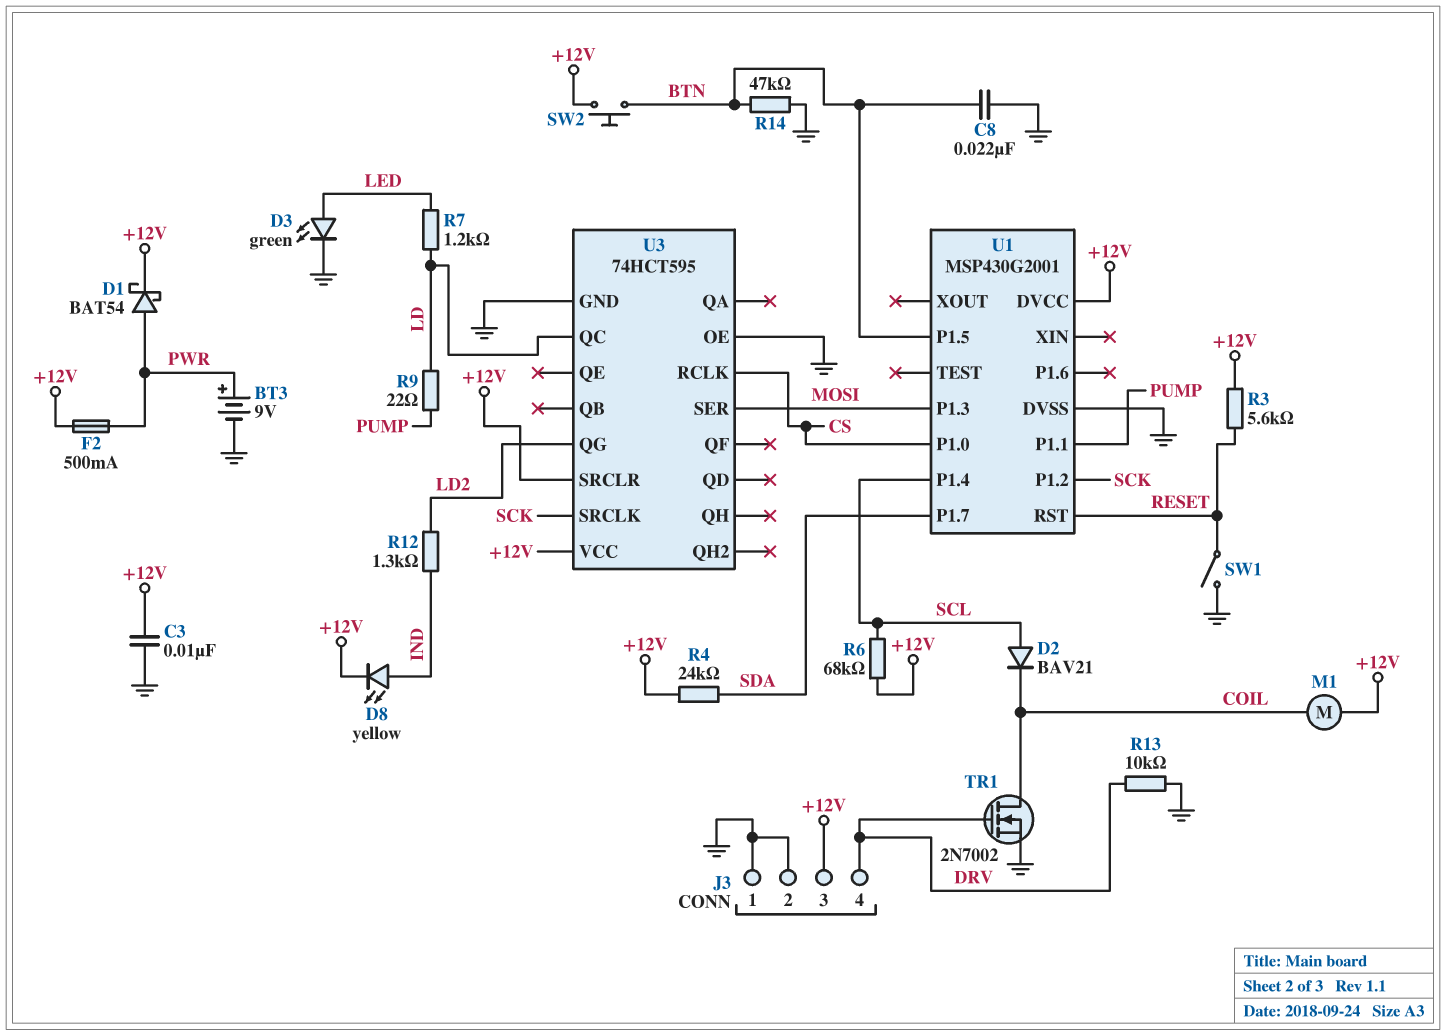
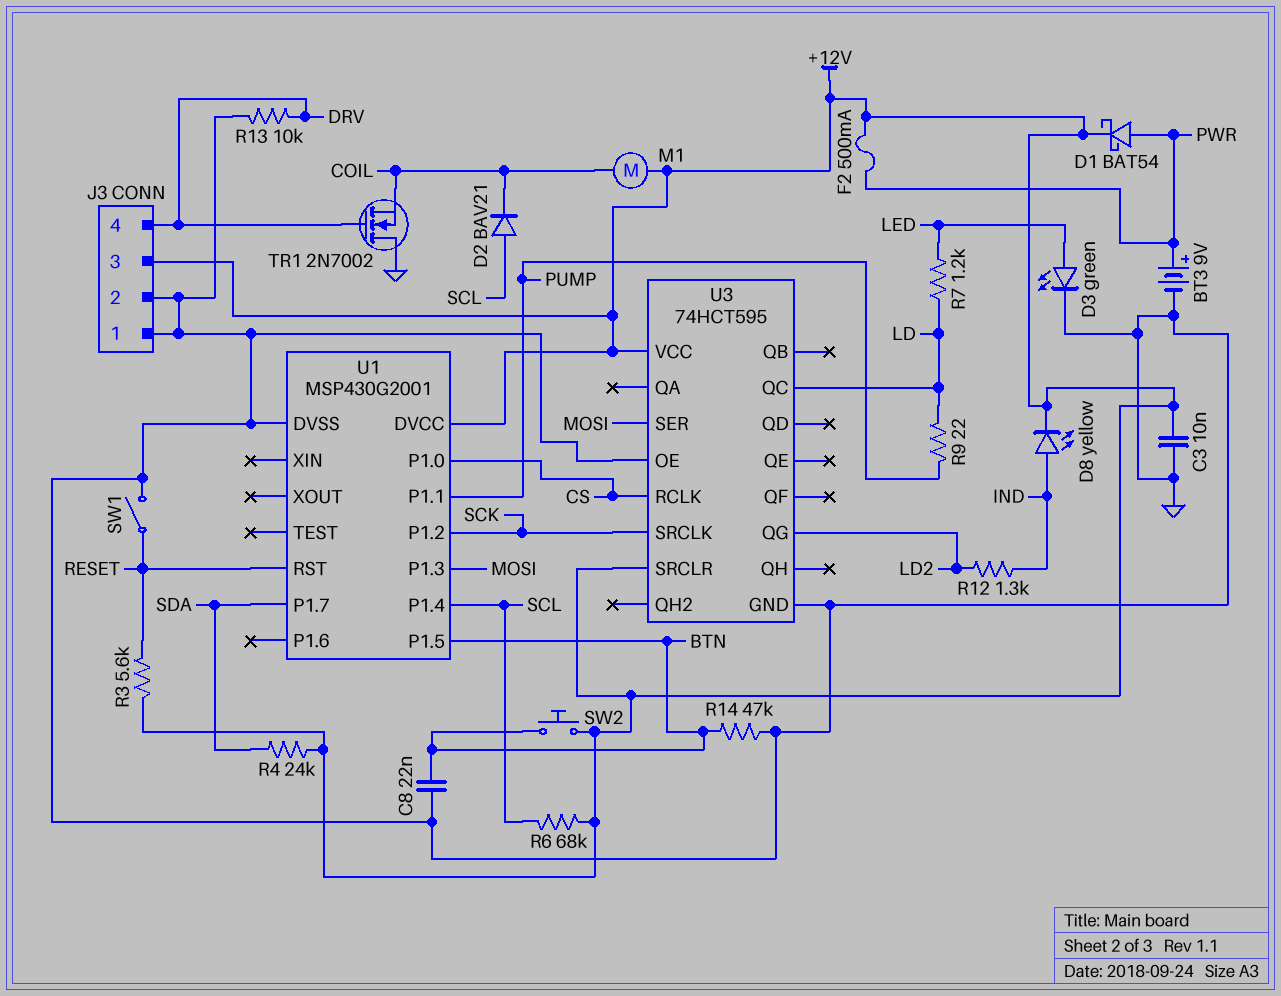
TR1: NMOS 2N7002 (G DRV, D COIL, S GND) -> NMOS 2N7002 (G DRV, D GND, S COIL)

